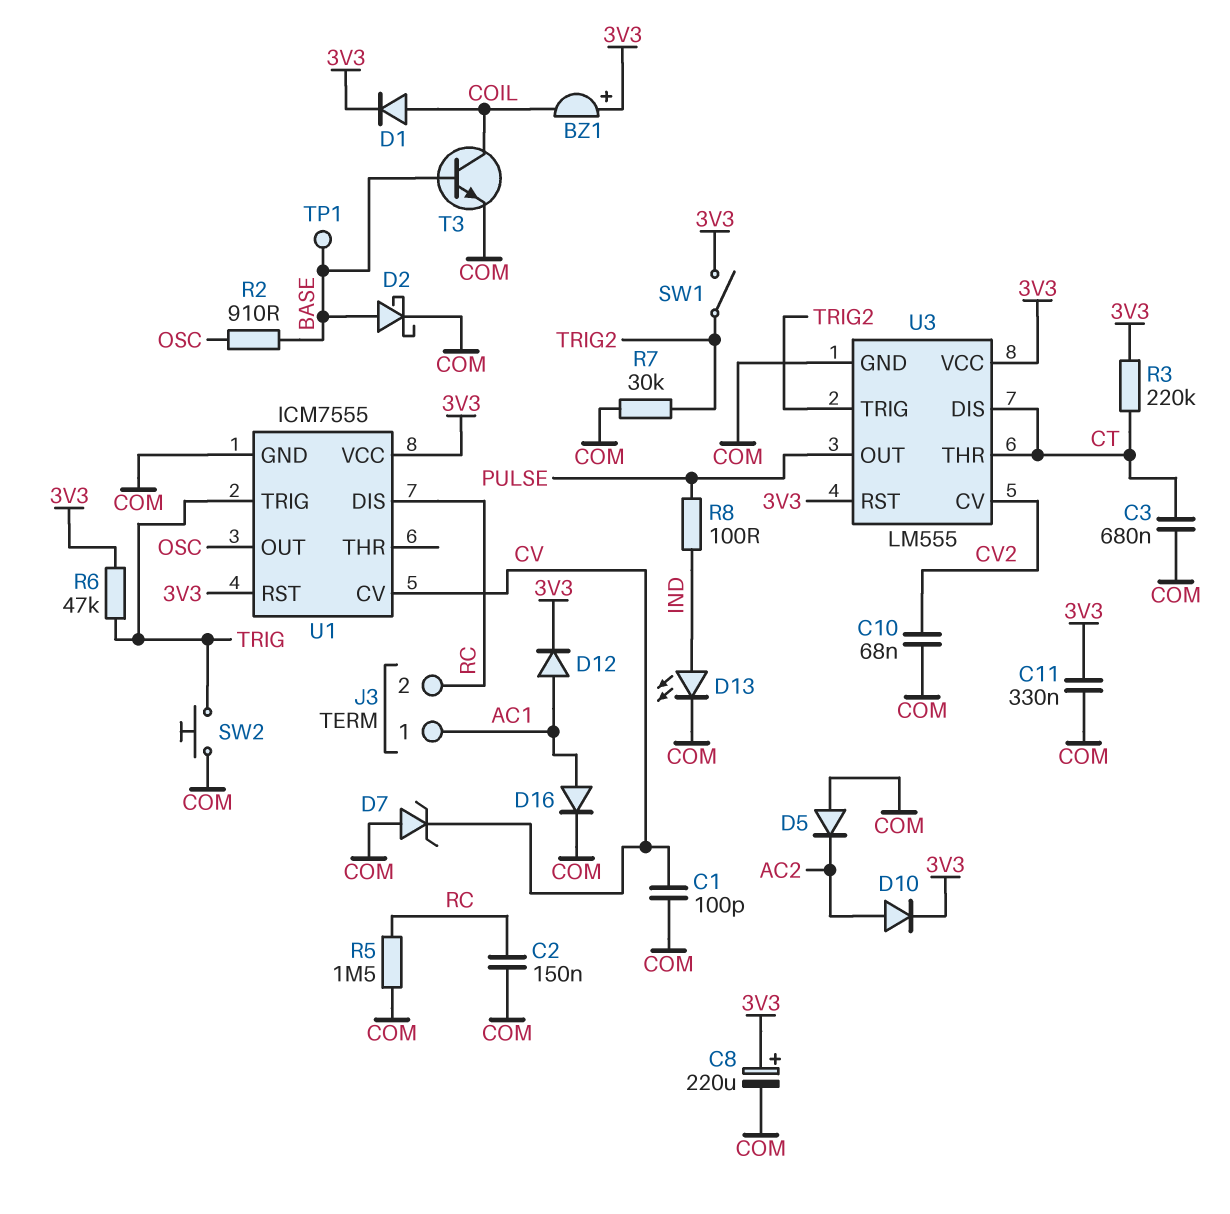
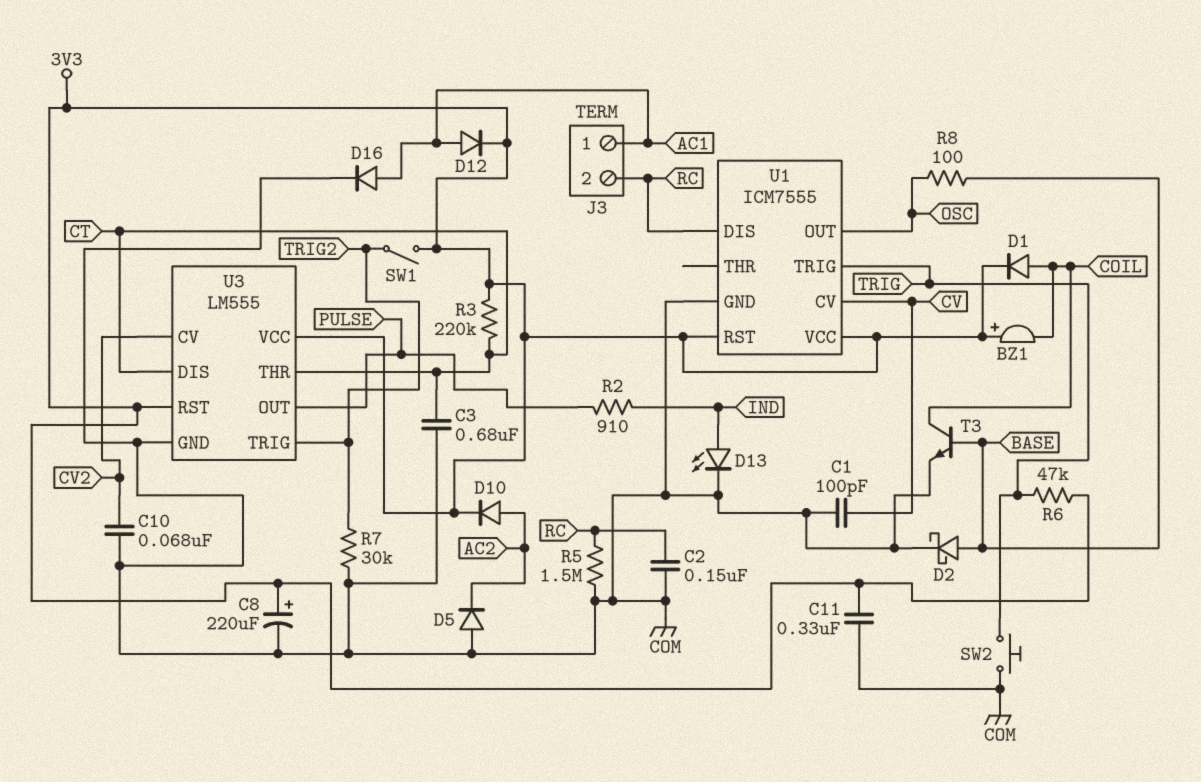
D7: zener (A COM, K CV) -> none
R2: 910 (BASE, OSC) -> 910 (IND, PULSE)
R8: 100 (IND, PULSE) -> 100 (BASE, OSC)
TP1: test point (BASE) -> none

